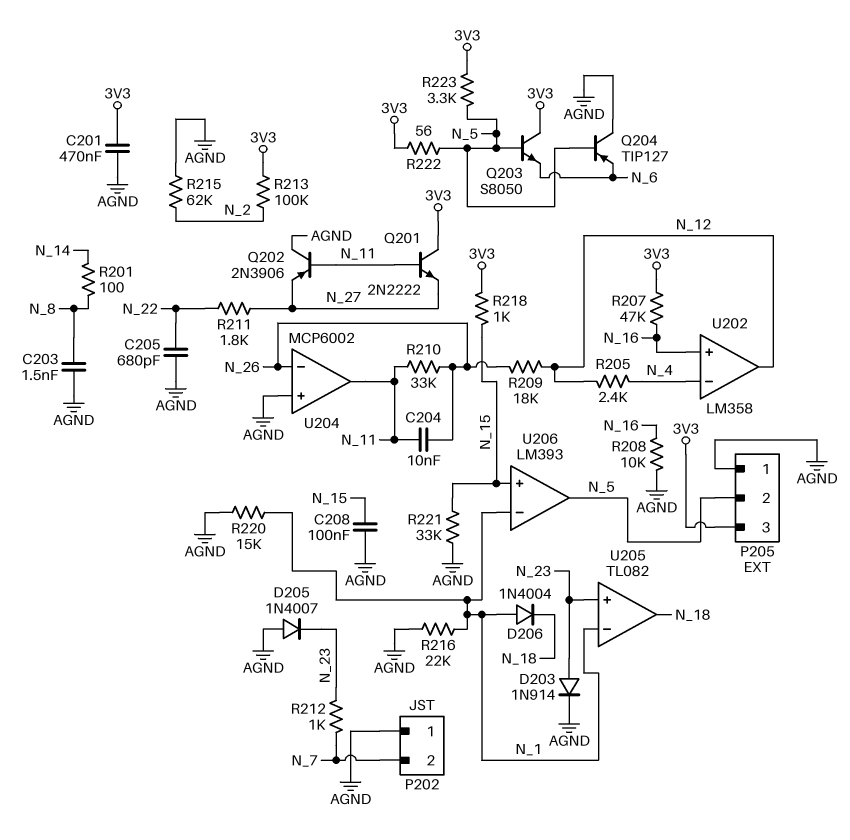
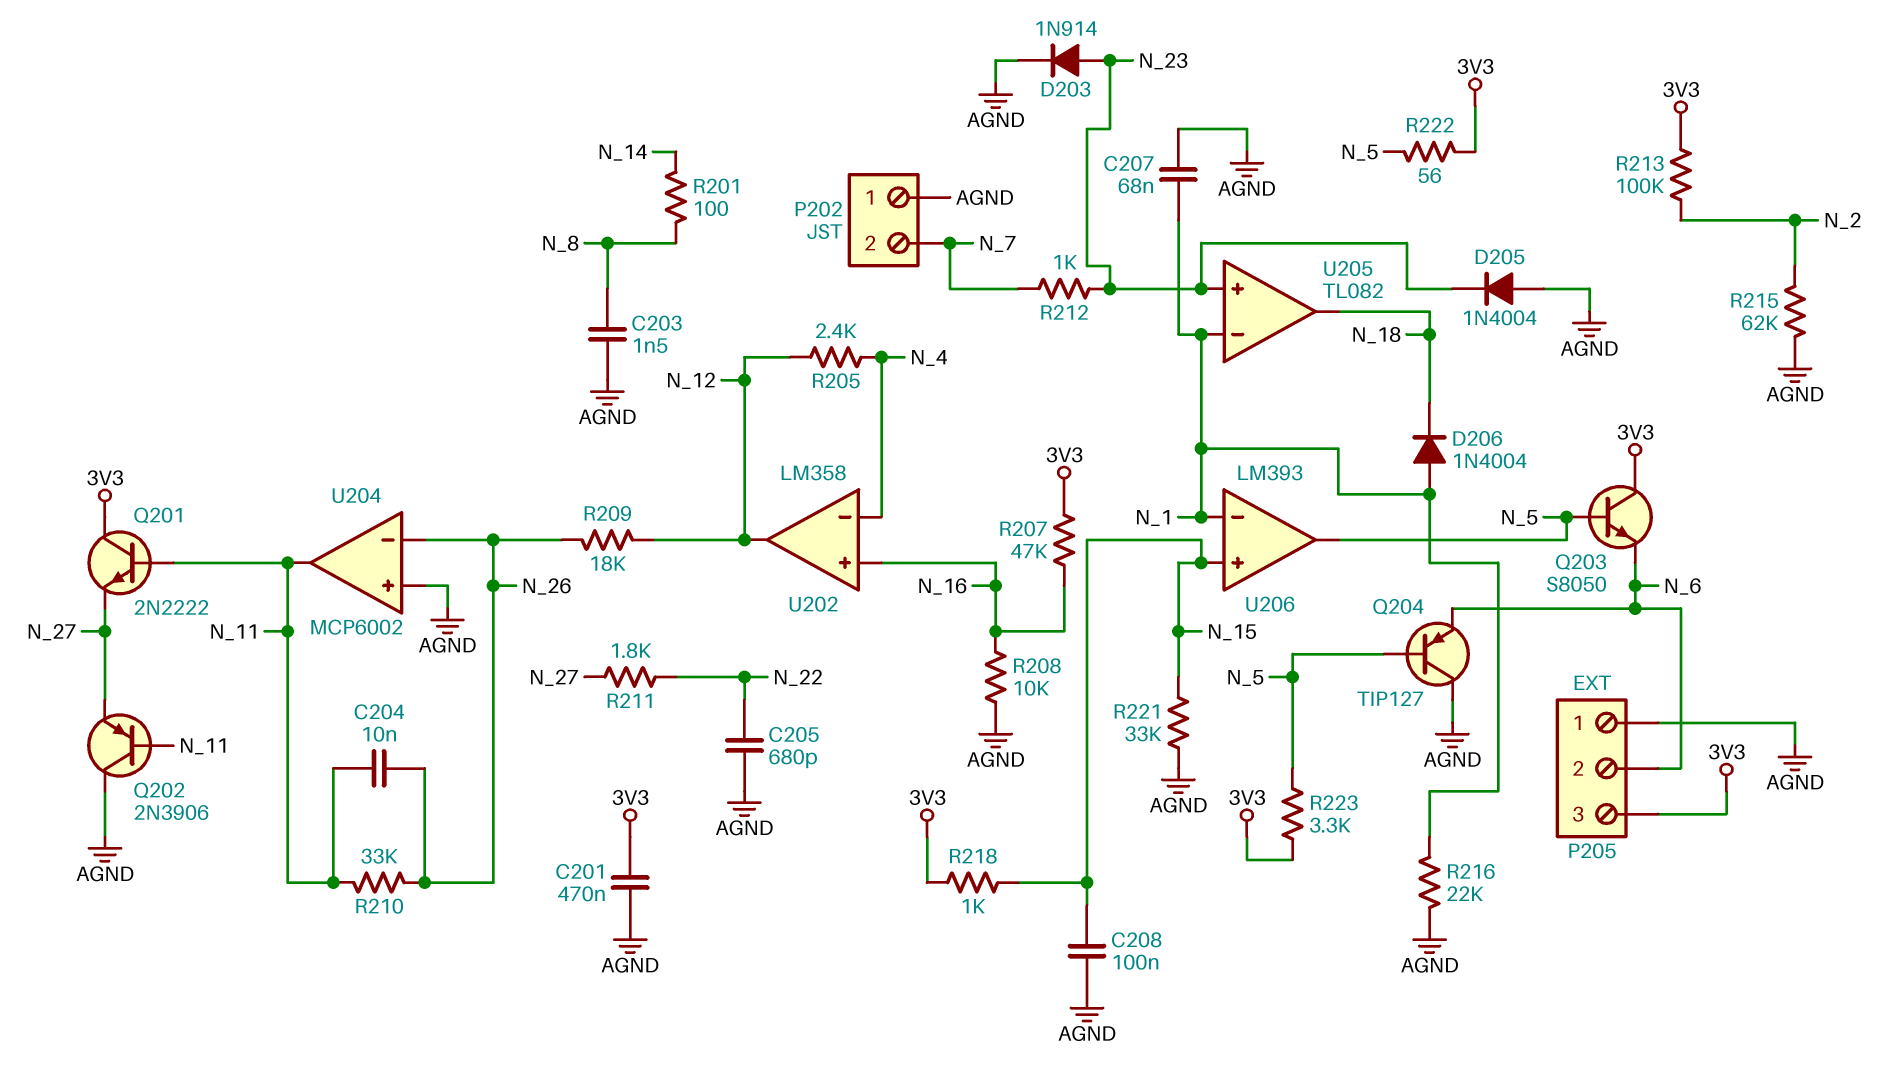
C207: none -> 68nF (AGND, N_1)
D205: diode 1N4007 (A AGND, K N_23) -> diode 1N4004 (A AGND, K N_23)
P205 pin 2: N_5 -> N_6
R220: 15k (AGND, N_1) -> none

